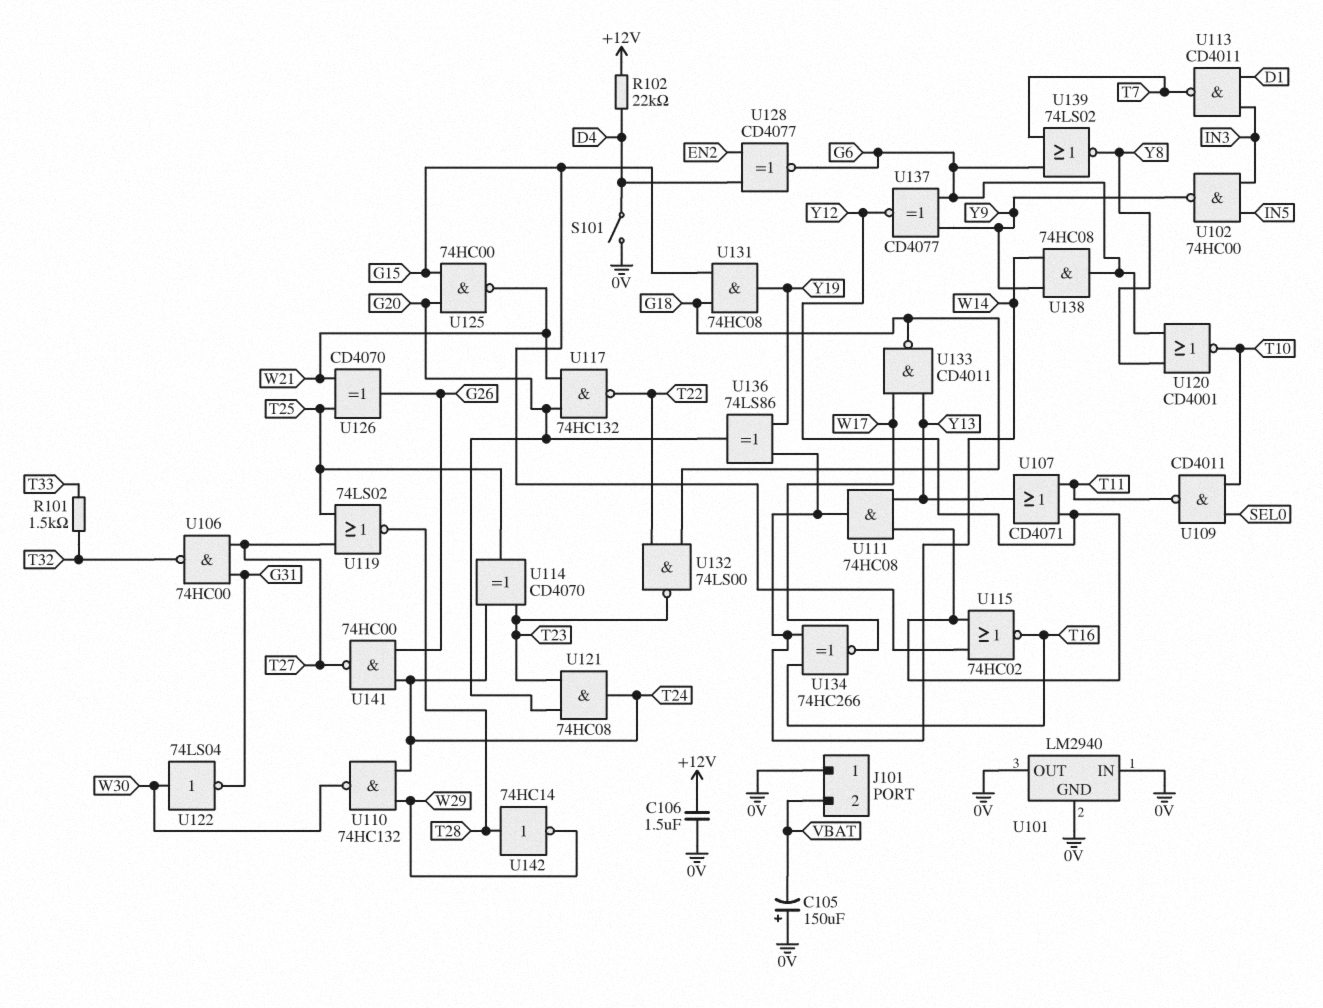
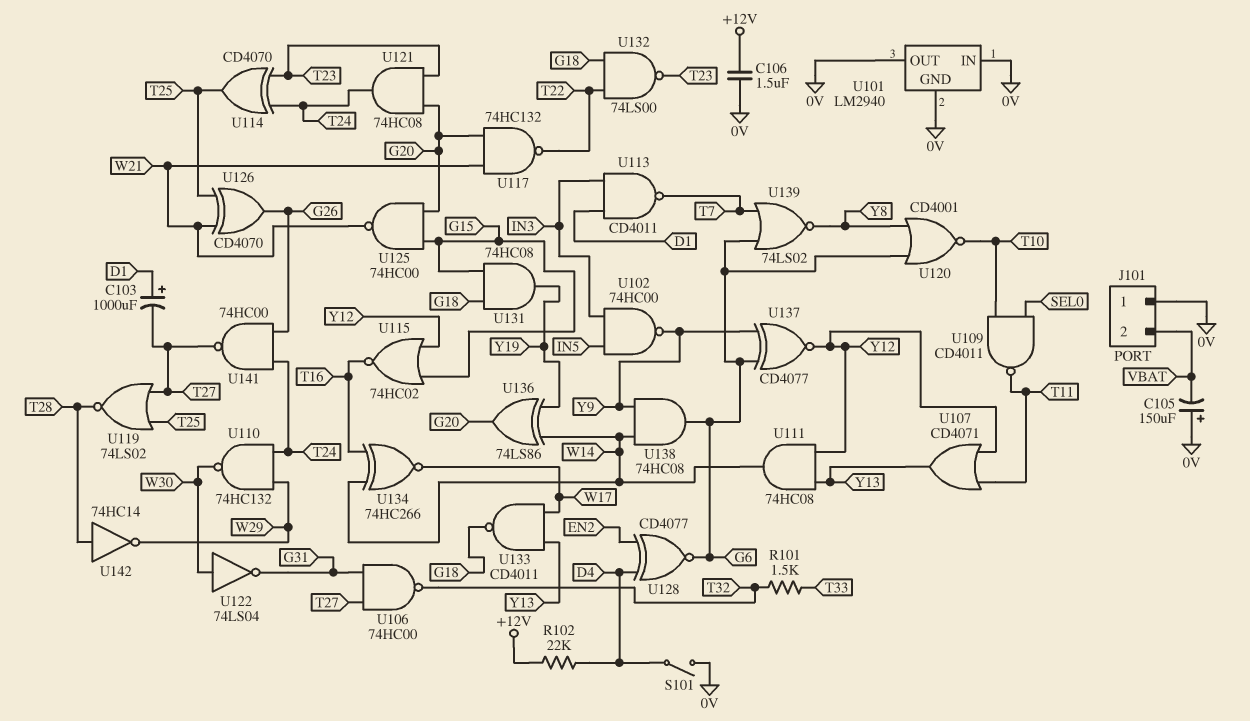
C103: none -> 1000uF (plus D1, minus T27)

